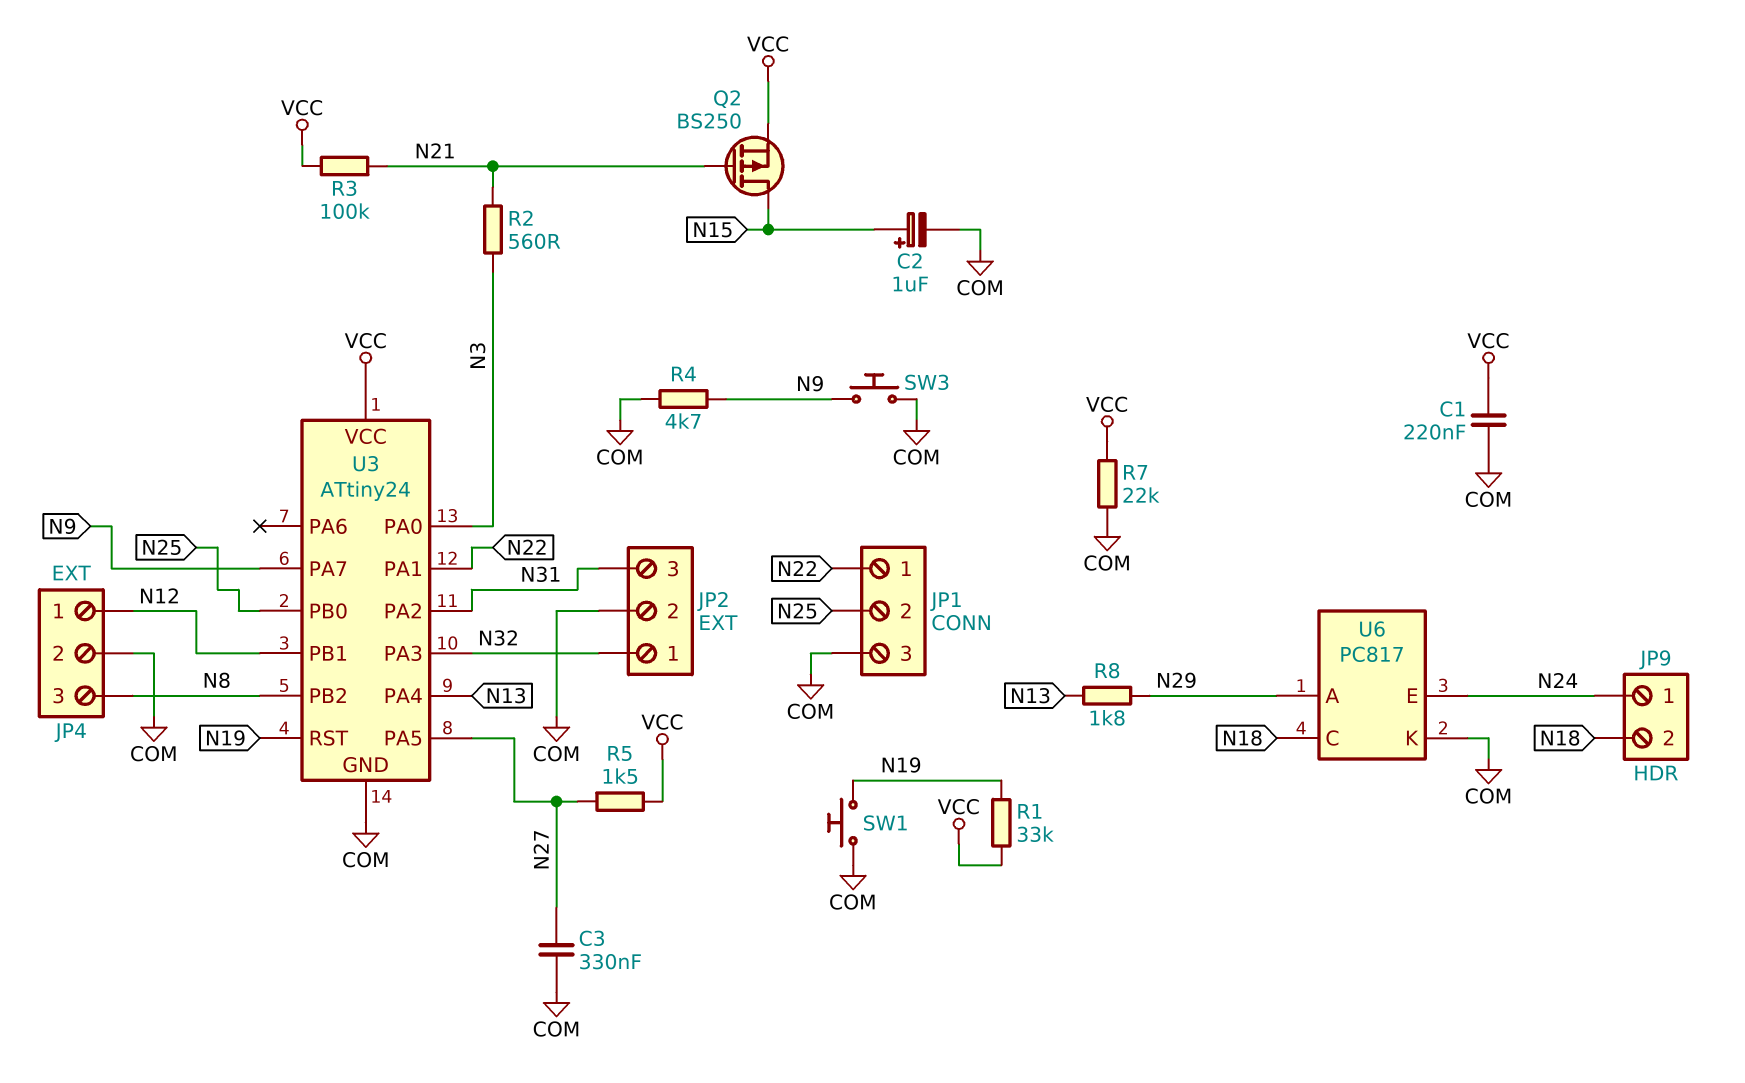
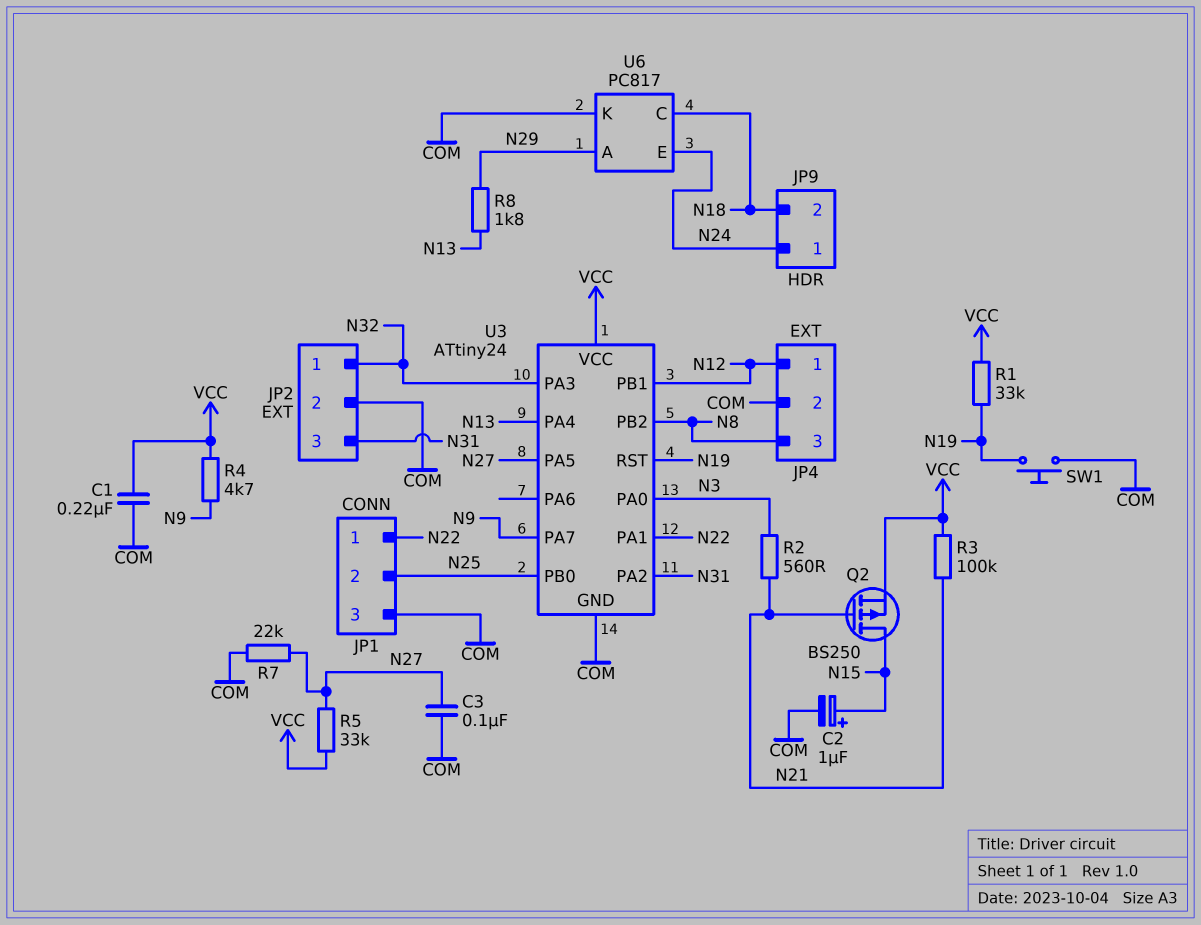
C3: 330nF (COM, N27) -> 100nF (COM, N27)
R4: 4.7k (COM, N9) -> 4.7k (N9, VCC)
R5: 1.5k (N27, VCC) -> 33k (N27, VCC)
R7: 22k (COM, VCC) -> 22k (COM, N27)
SW3: button (COM, N9) -> none

